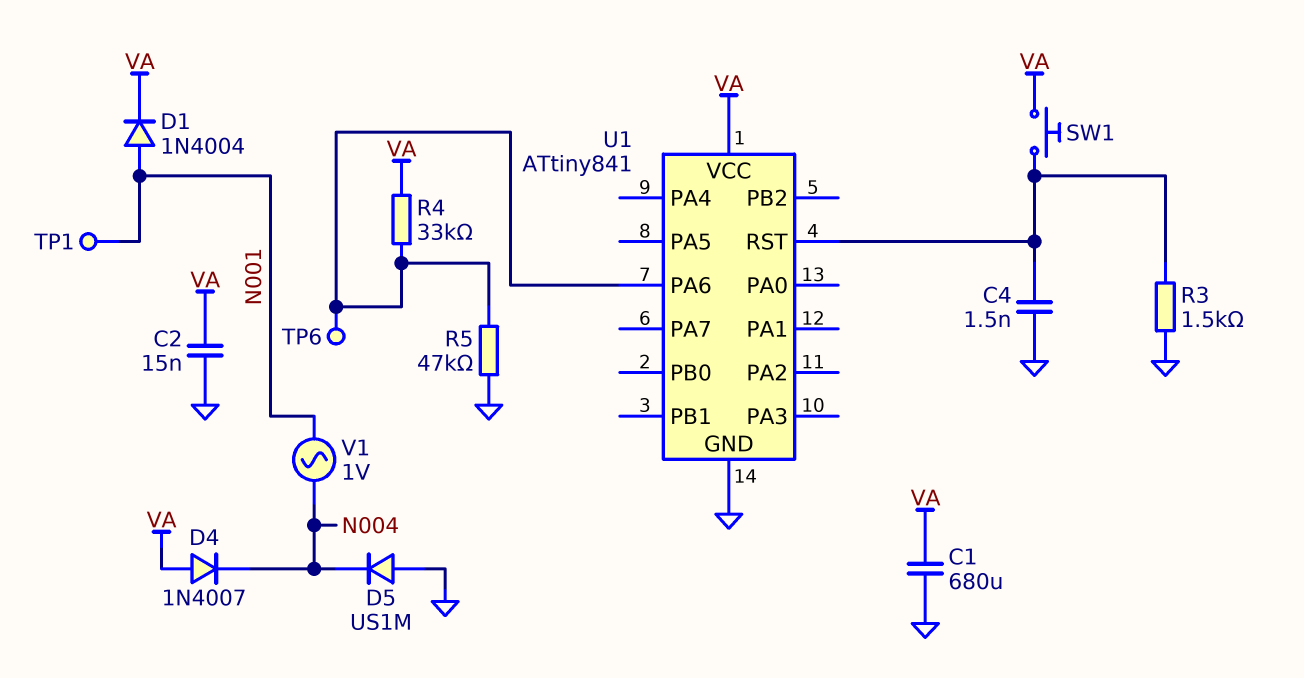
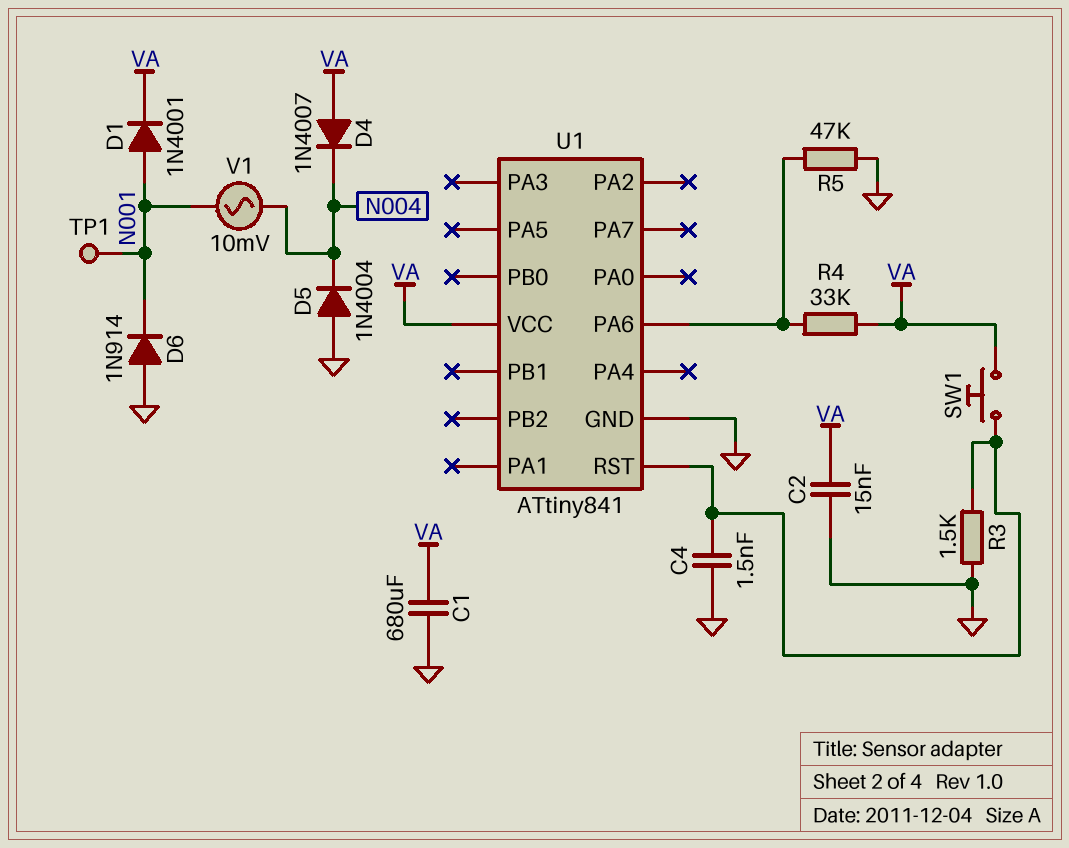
D1: diode 1N4004 (A N001, K VA) -> diode 1N4001 (A N001, K VA)
D5: diode US1M (A GND, K N004) -> diode 1N4004 (A GND, K N004)
D6: none -> diode 1N914 (A GND, K N001)
TP6: test point (U1/PA6) -> none
V1: AC 1V (N001, N004) -> AC 10mV (N001, N004)

